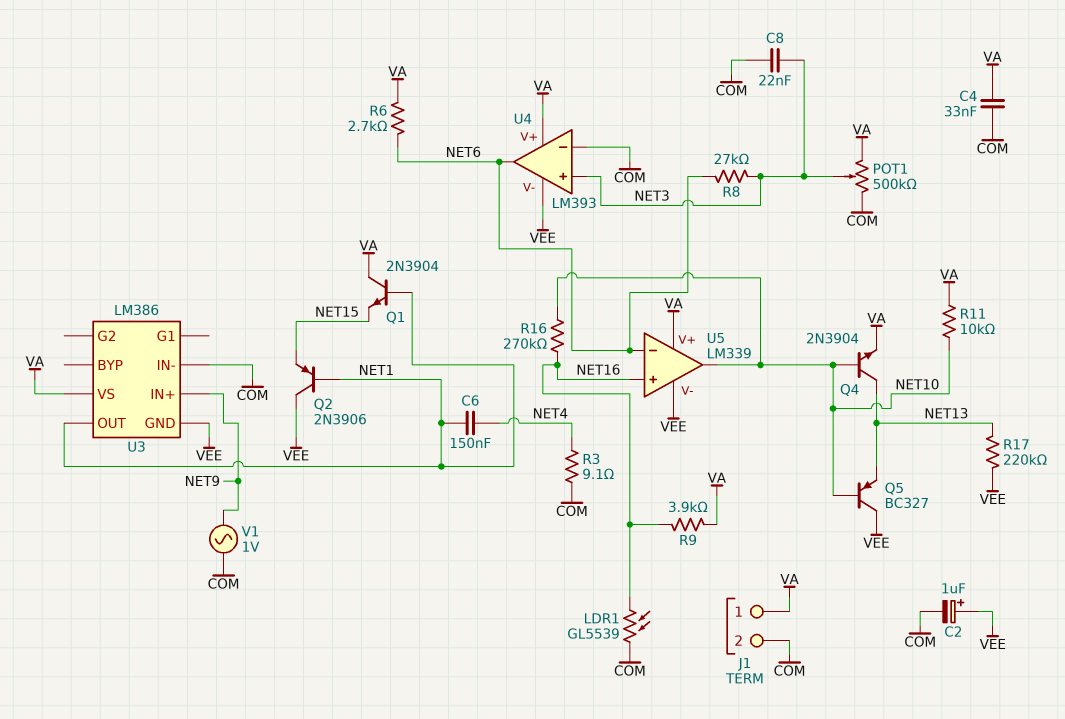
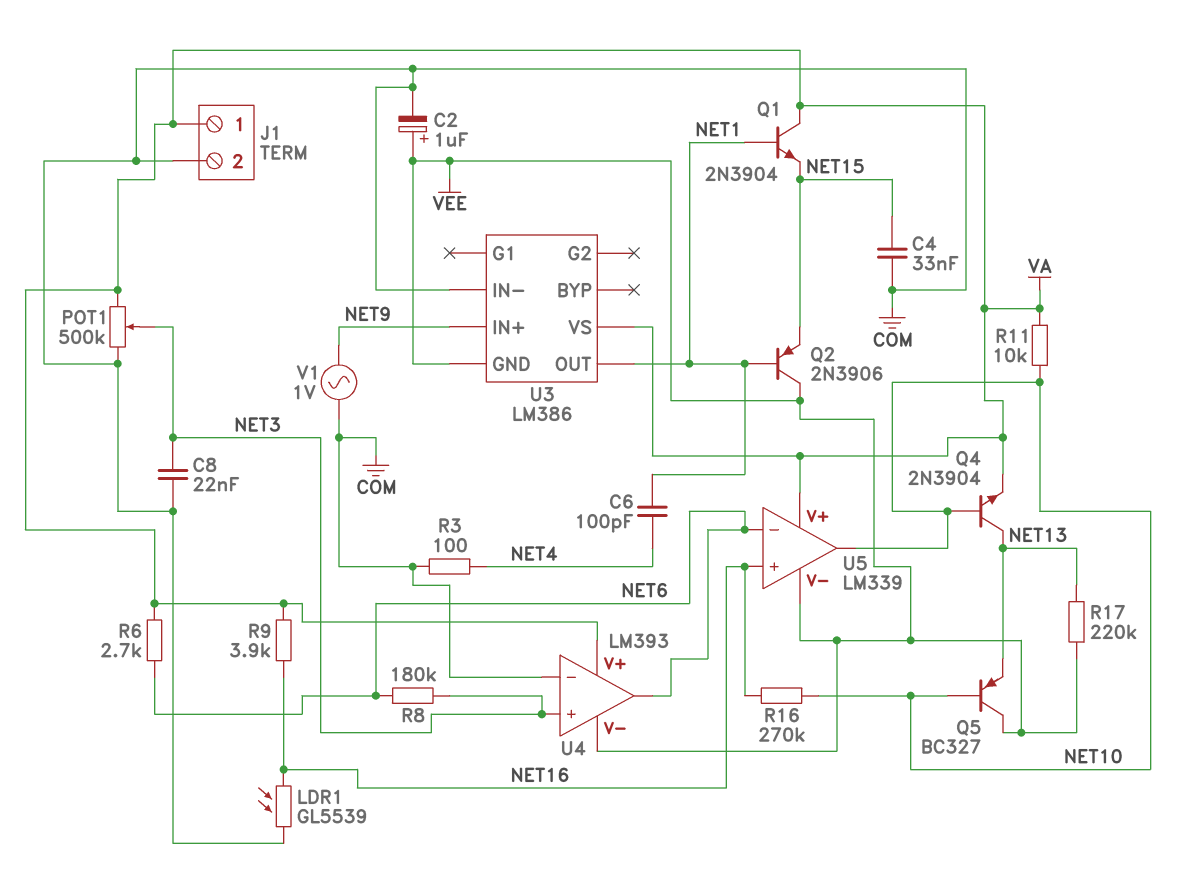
C4: 33nF (COM, VA) -> 33nF (COM, NET15)
C6: 150nF (NET1, NET4) -> 100pF (NET1, NET4)
R3: 9.1 (COM, NET4) -> 100 (COM, NET4)
R8: 27k (NET3, NET6) -> 180k (NET3, NET6)

